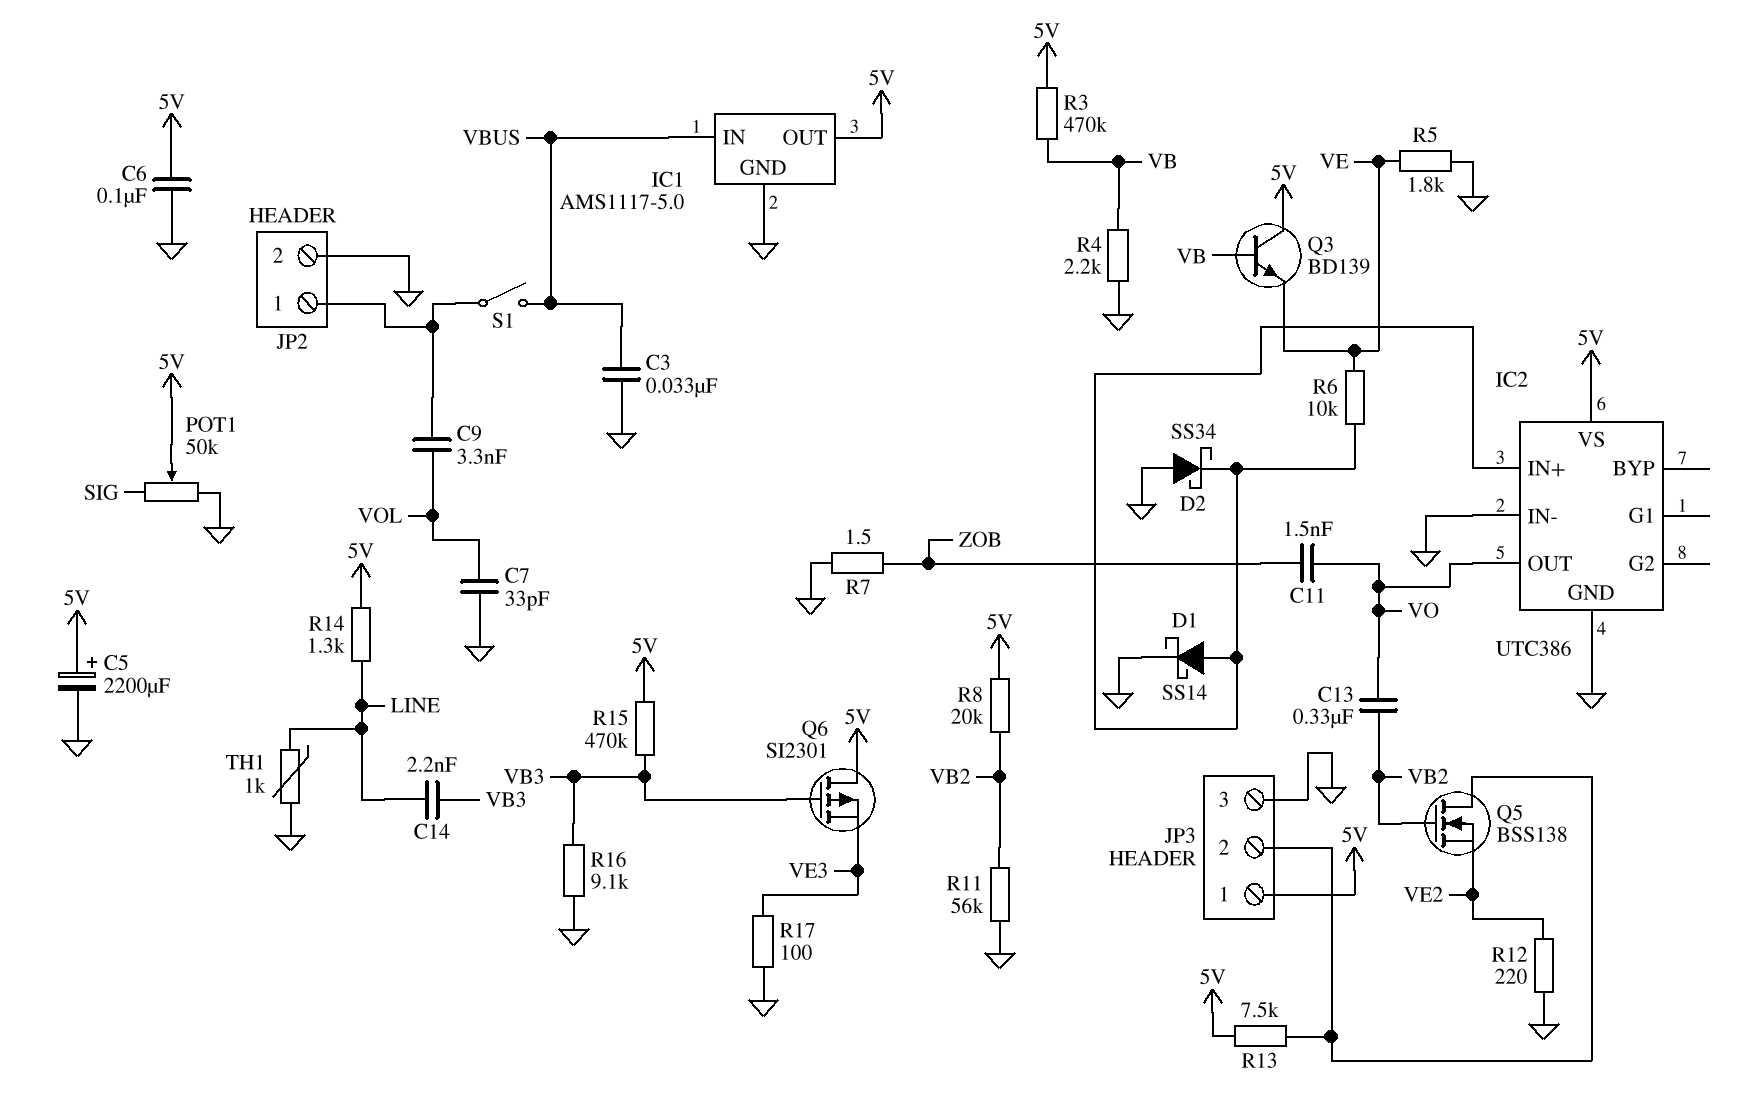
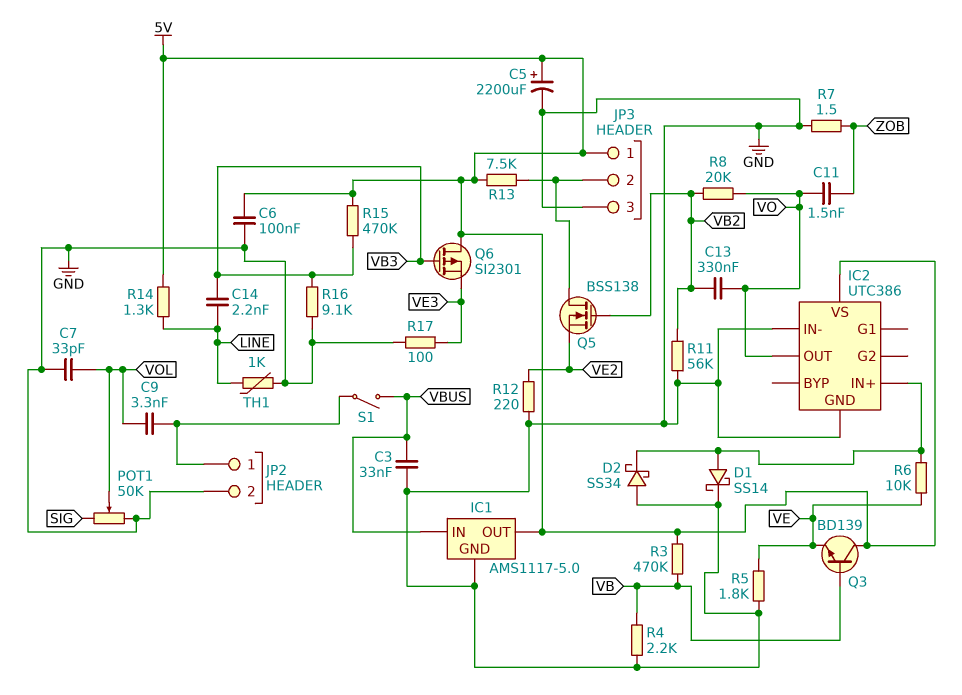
POT1: 50k (GND, SIG, wiper 5V) -> 50k (GND, SIG, wiper VOL)
R8: 20k (5V, VB2) -> 20k (VB2, VO)

